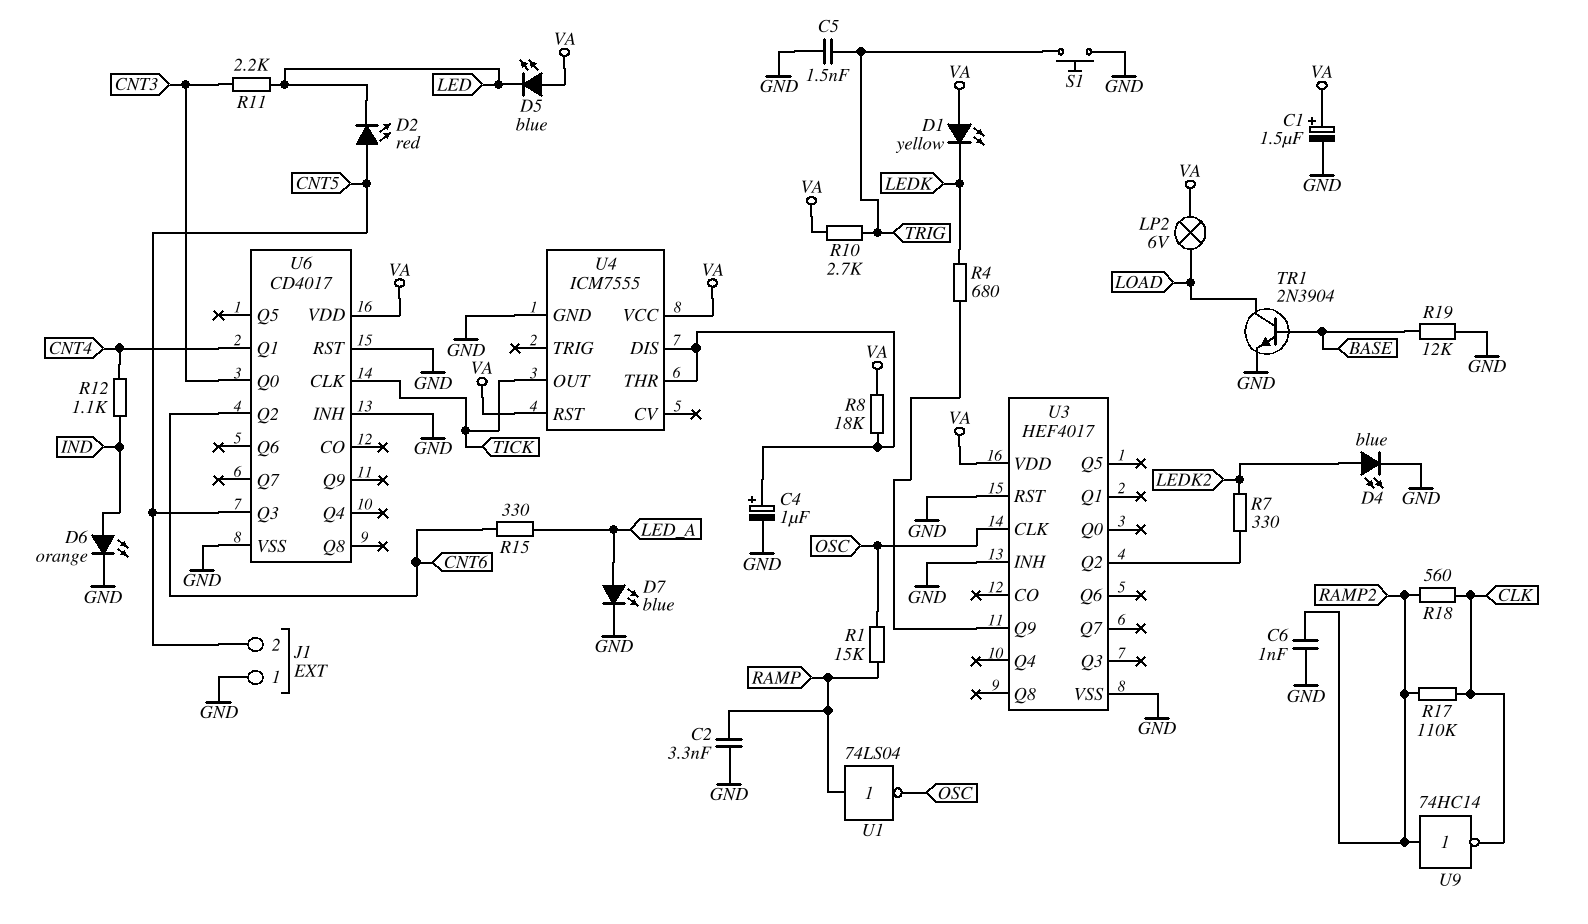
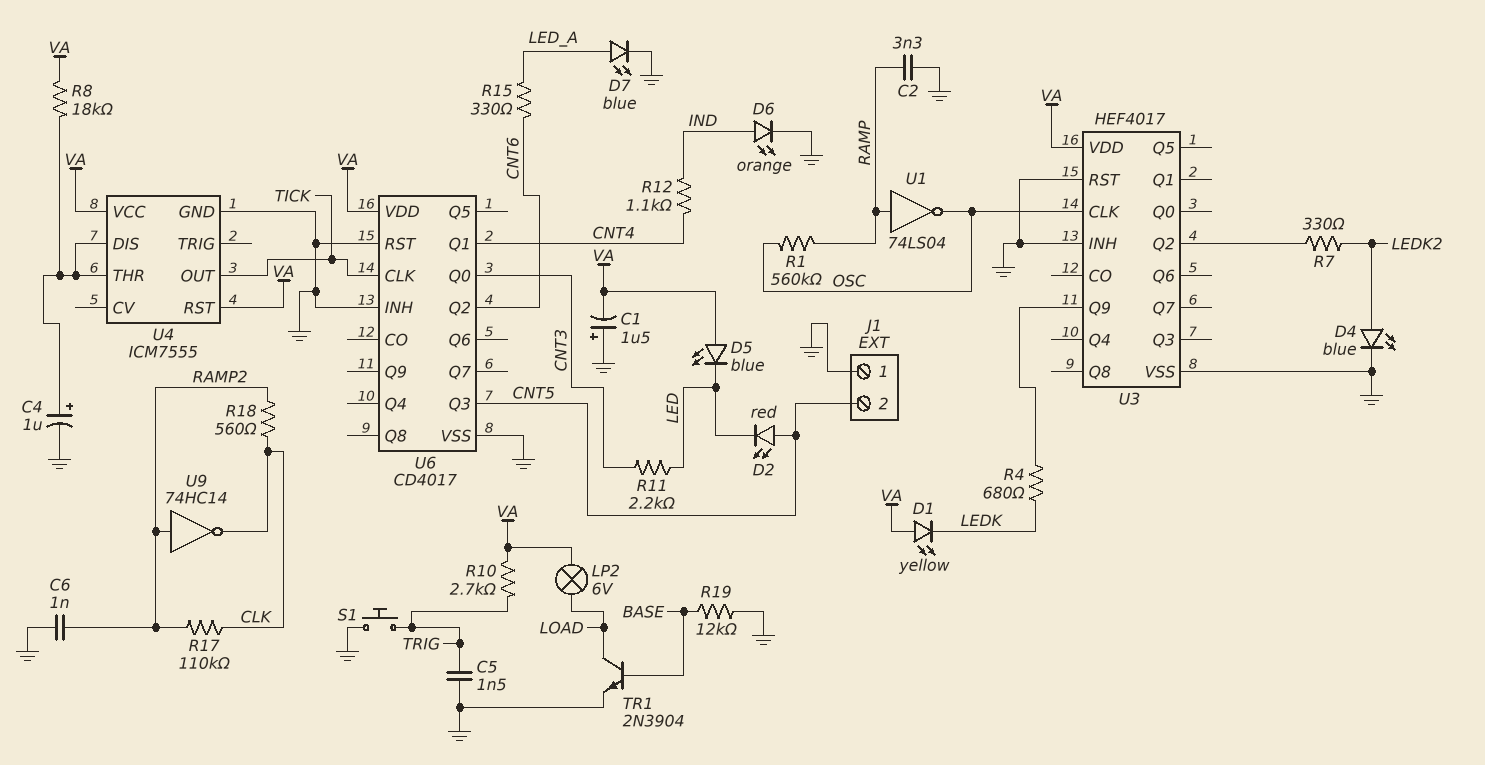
C1: 1.5uF (plus VA, minus GND) -> 1.5uF (plus GND, minus VA)
R1: 15k (OSC, RAMP) -> 560k (OSC, RAMP)

